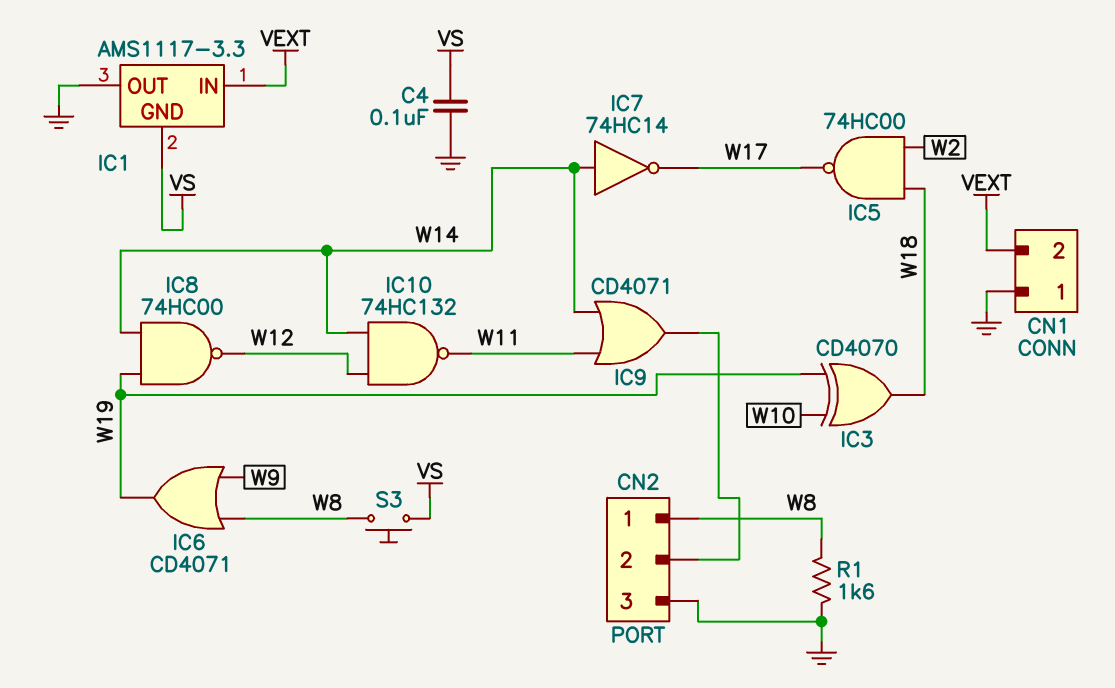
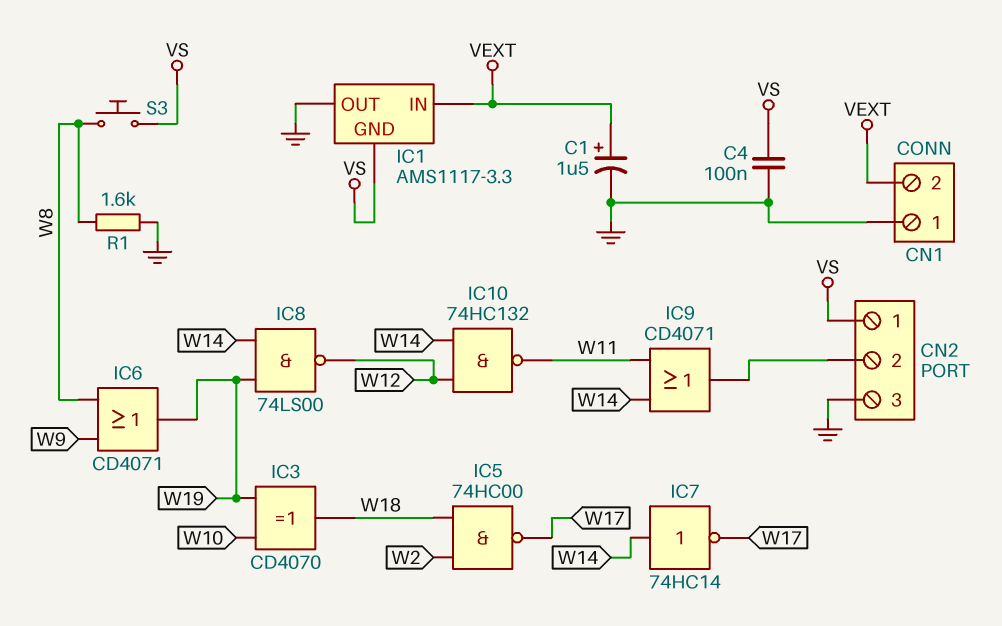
C1: none -> 1.5uF (plus VEXT, minus GND)
CN2 pin 1: W8 -> VS
IC8: NAND 74HC00 (in W14, in W19, out W12) -> NAND 74LS00 (in W14, in W19, out W12)

